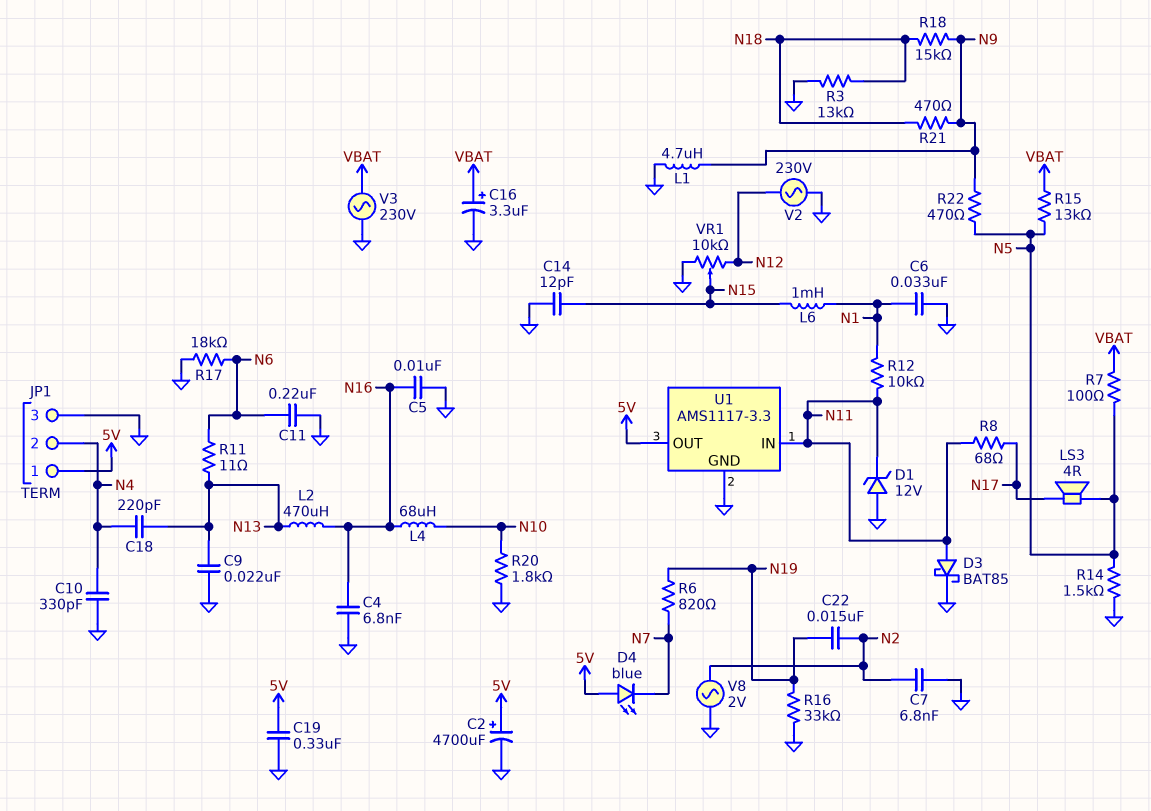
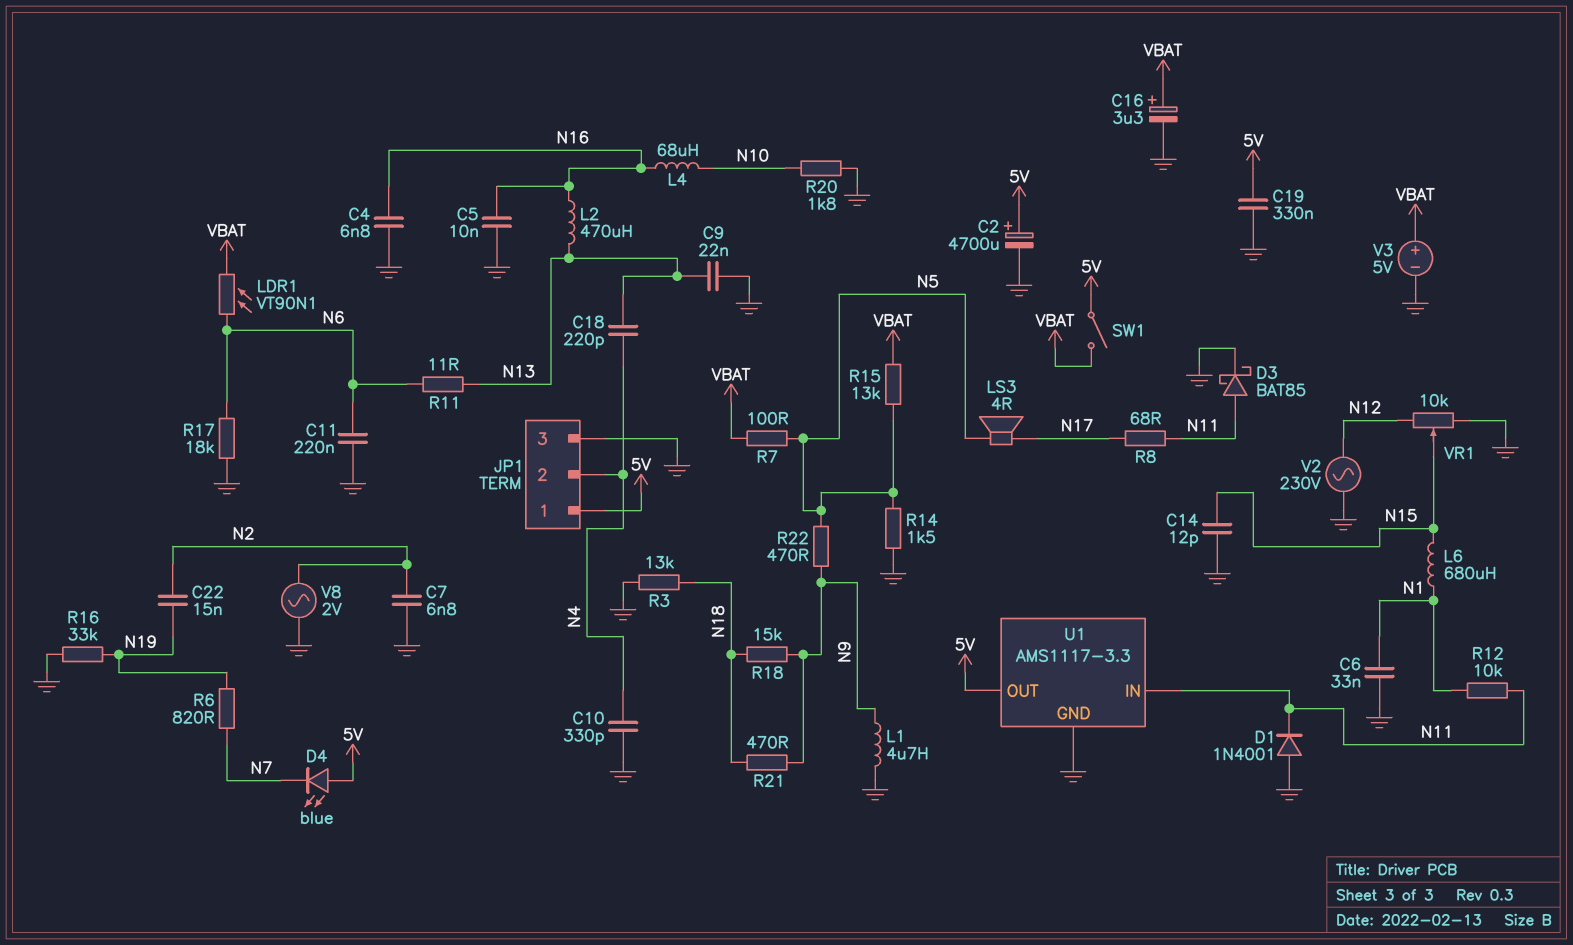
D1: zener 12V (A GND, K N11) -> diode 1N4001 (A GND, K N11)
L6: 1mH (N1, N15) -> 680uH (N1, N15)
LDR1: none -> VT90N1 (N6, VBAT)
SW1: none -> switch (5V, VBAT)
V3: AC 230V (GND, VBAT) -> 5V (plus VBAT, minus GND)

